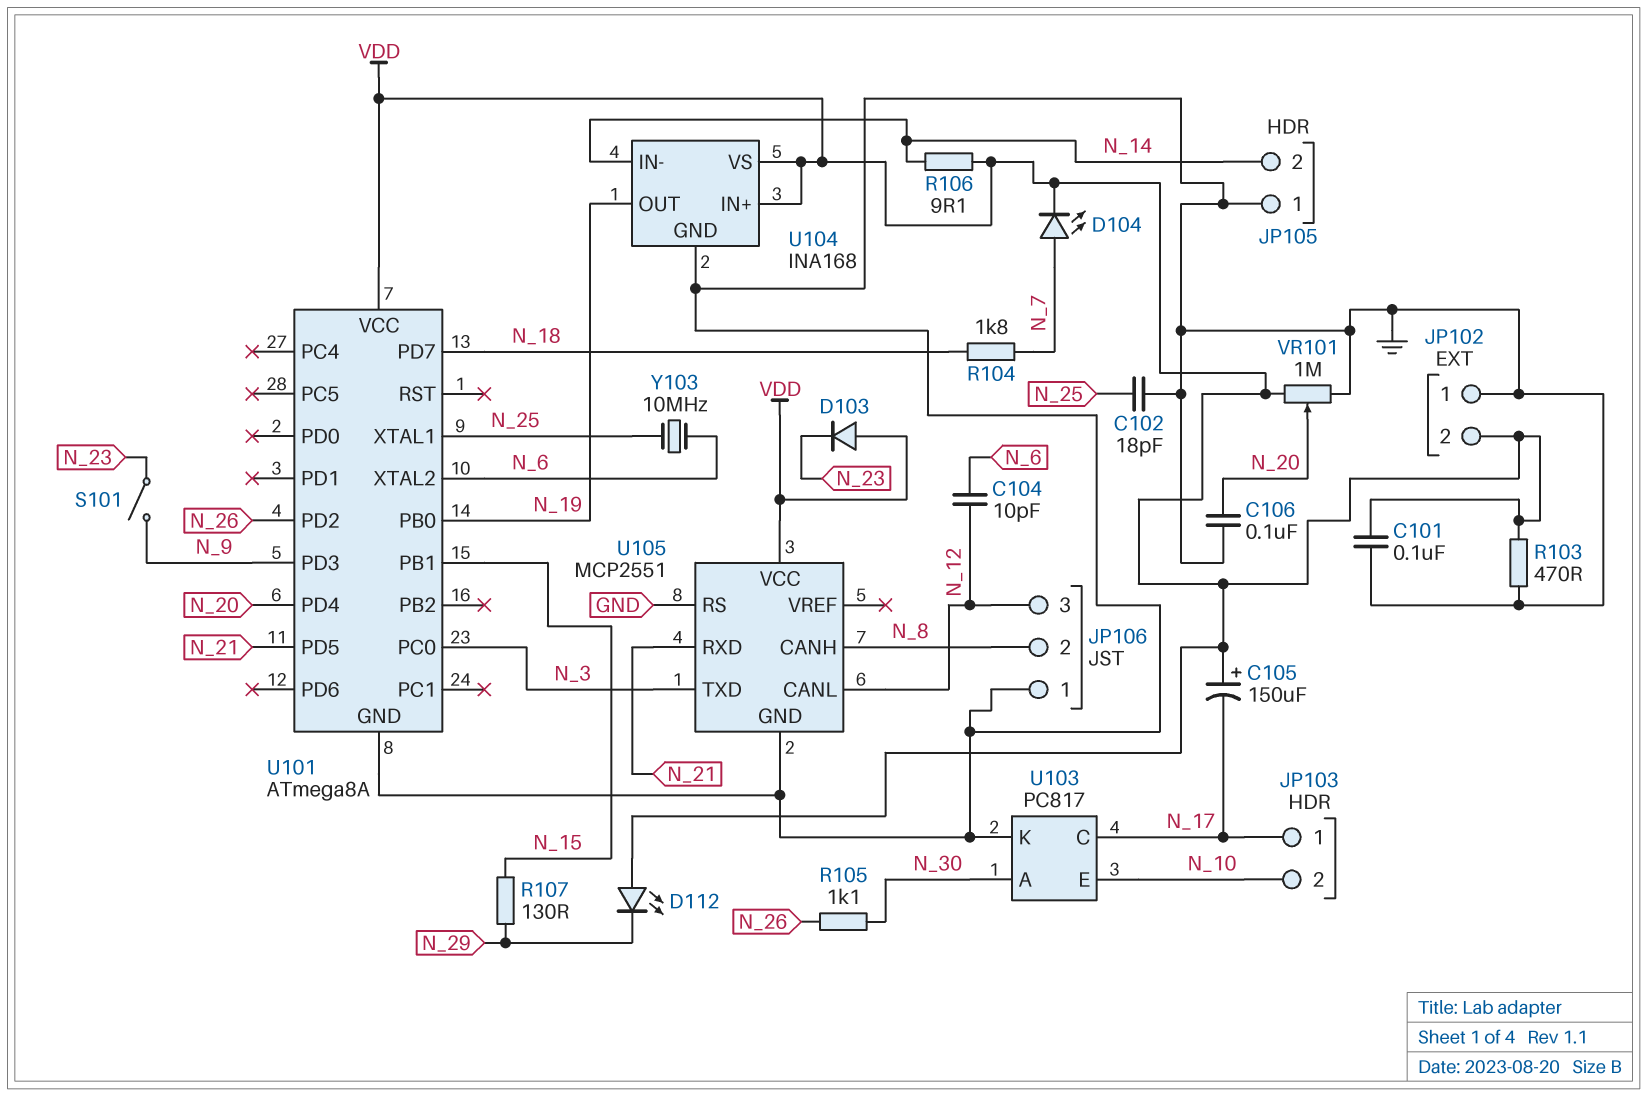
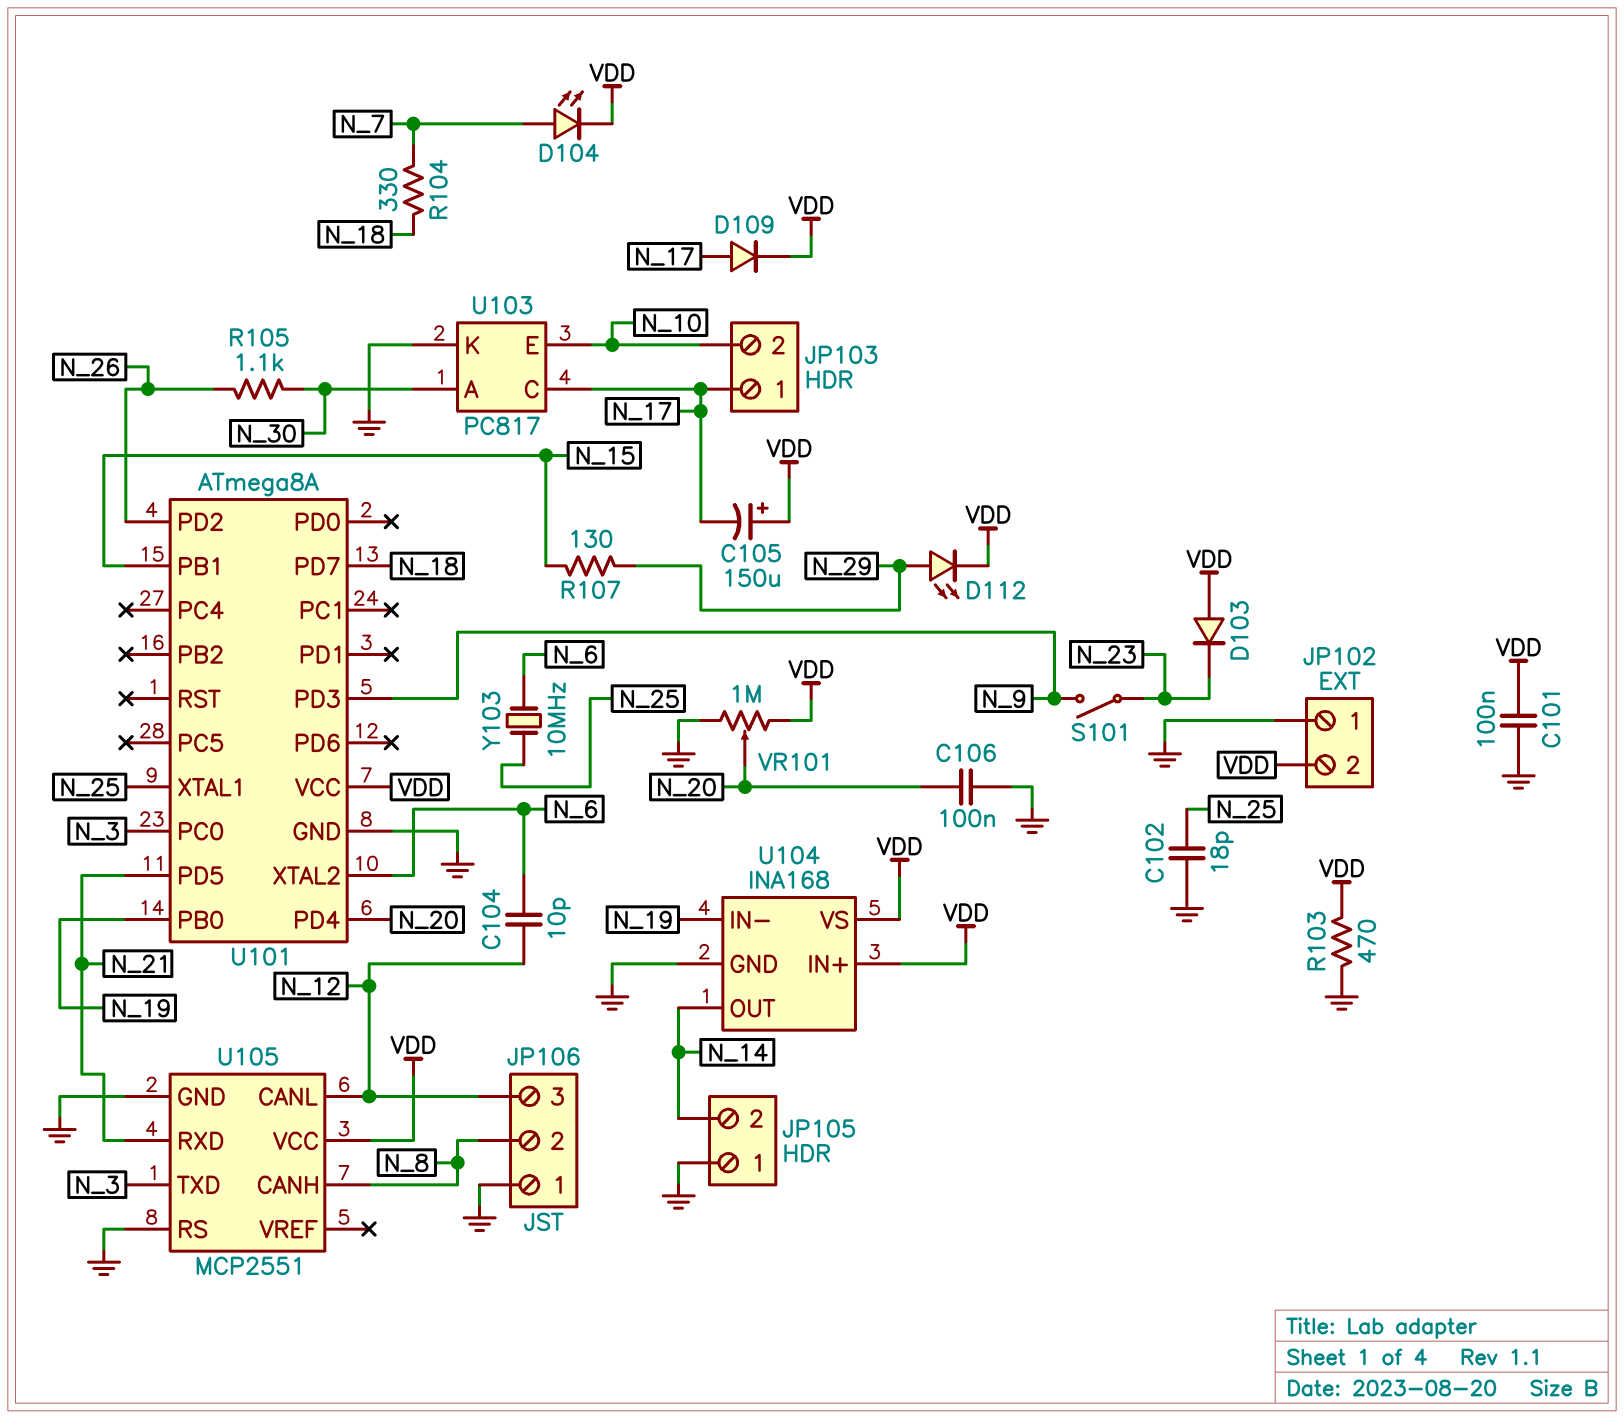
D109: none -> diode (A N_17, K VDD)
D112: LED (A VDD, K N_29) -> LED (A N_29, K VDD)
R104: 1.8k (N_7, N_18) -> 330 (N_7, N_18)
R106: 9.1 (N_14, VDD) -> none
U104 pin IN-: N_14 -> N_19
U104 pin OUT: N_19 -> N_14

